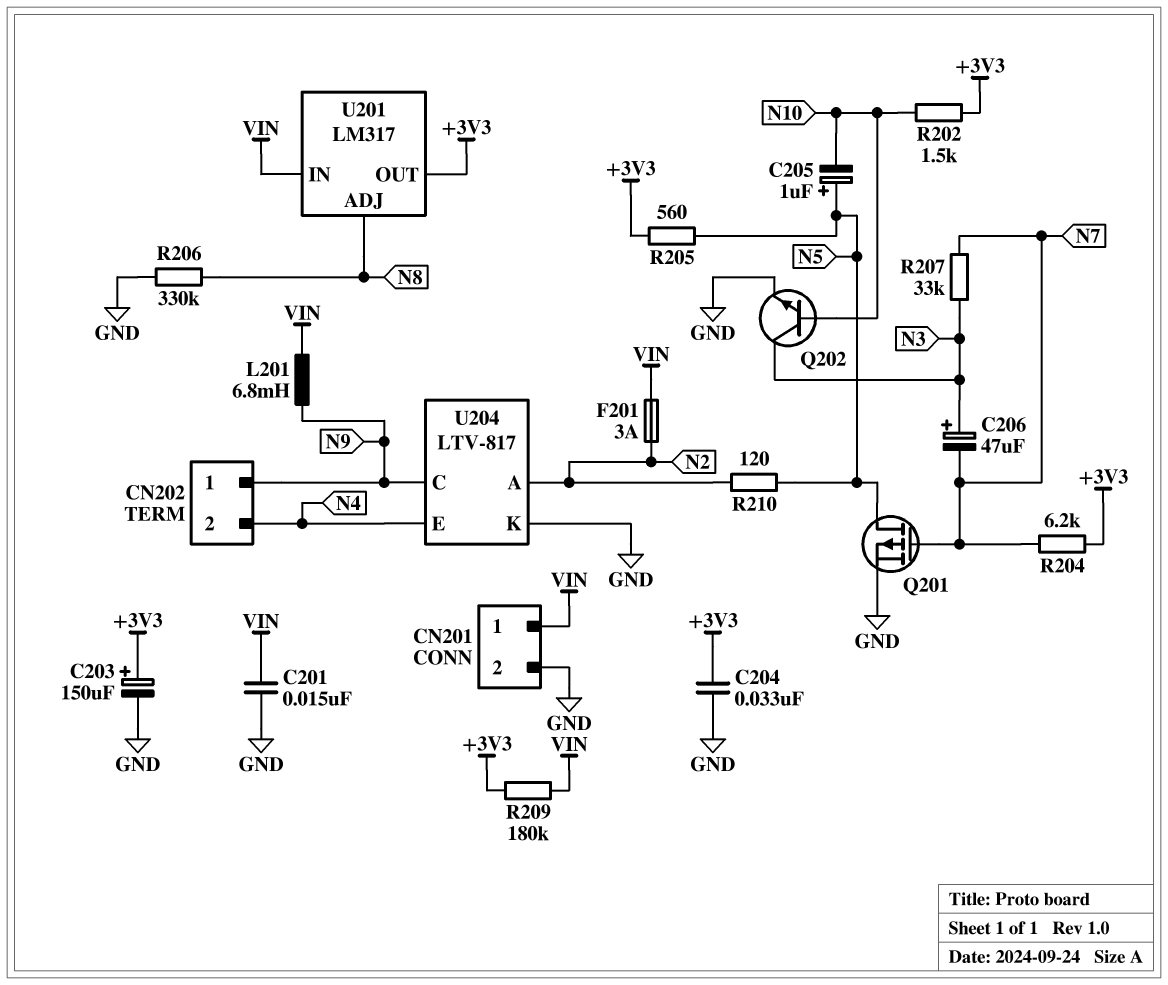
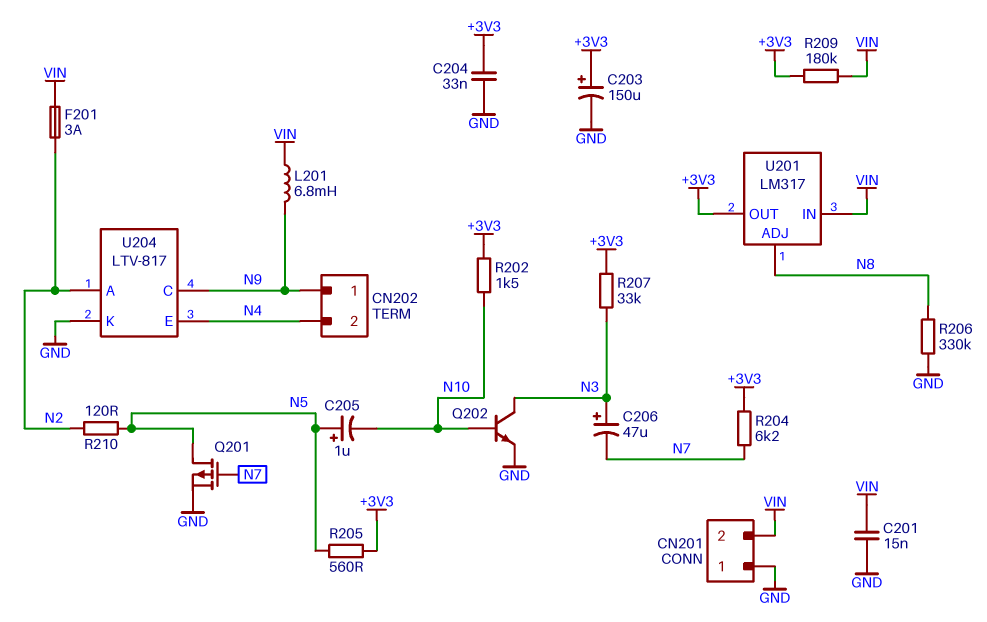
CN201 pin 1: VIN -> GND
CN201 pin 2: GND -> VIN
R207: 33k (N3, N7) -> 33k (+3V3, N3)

